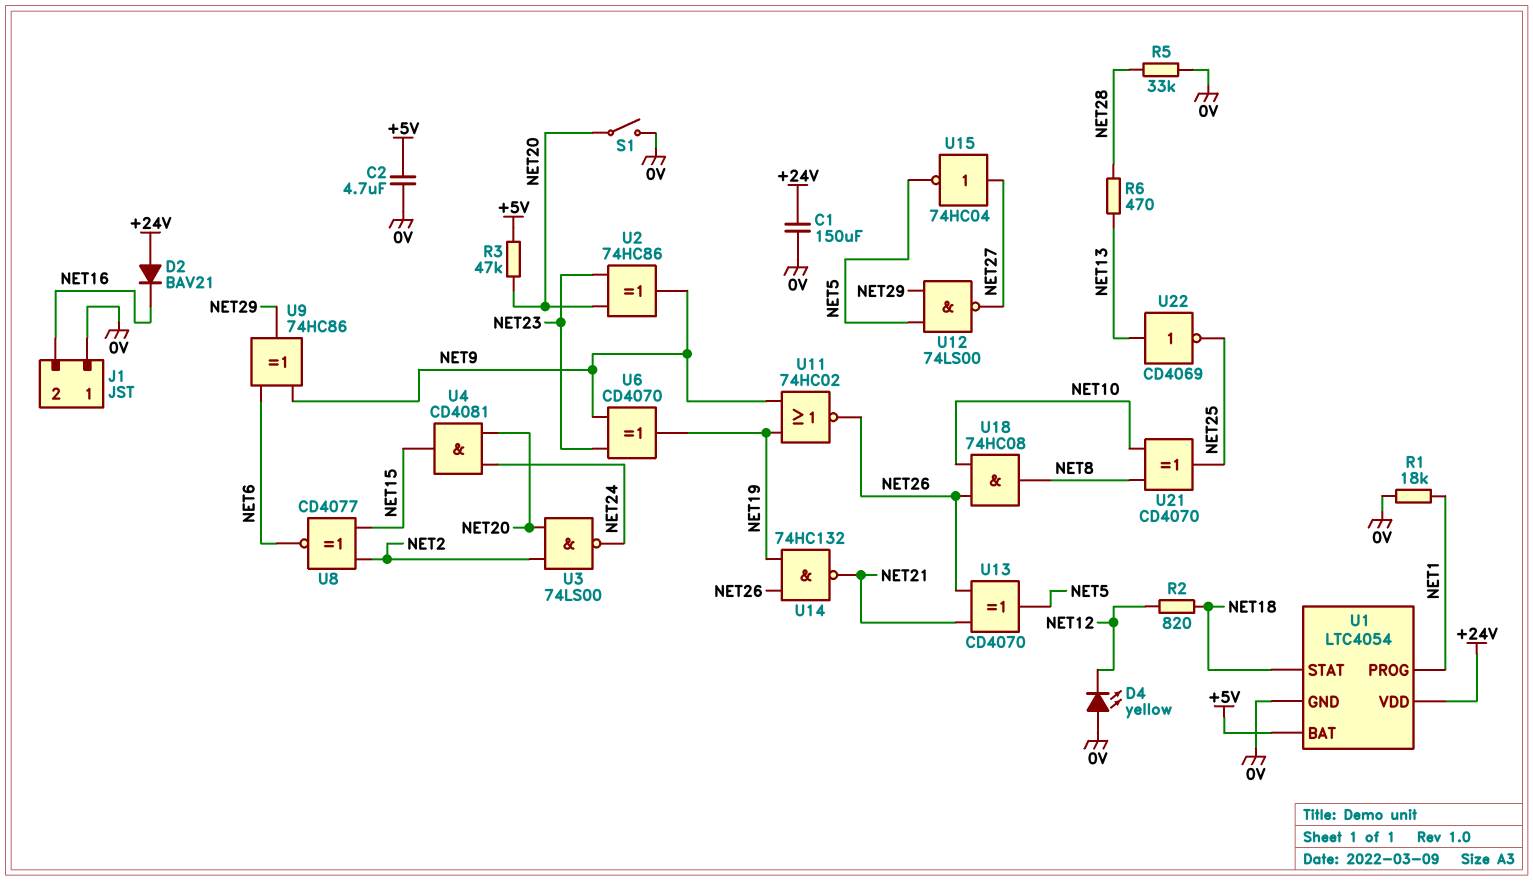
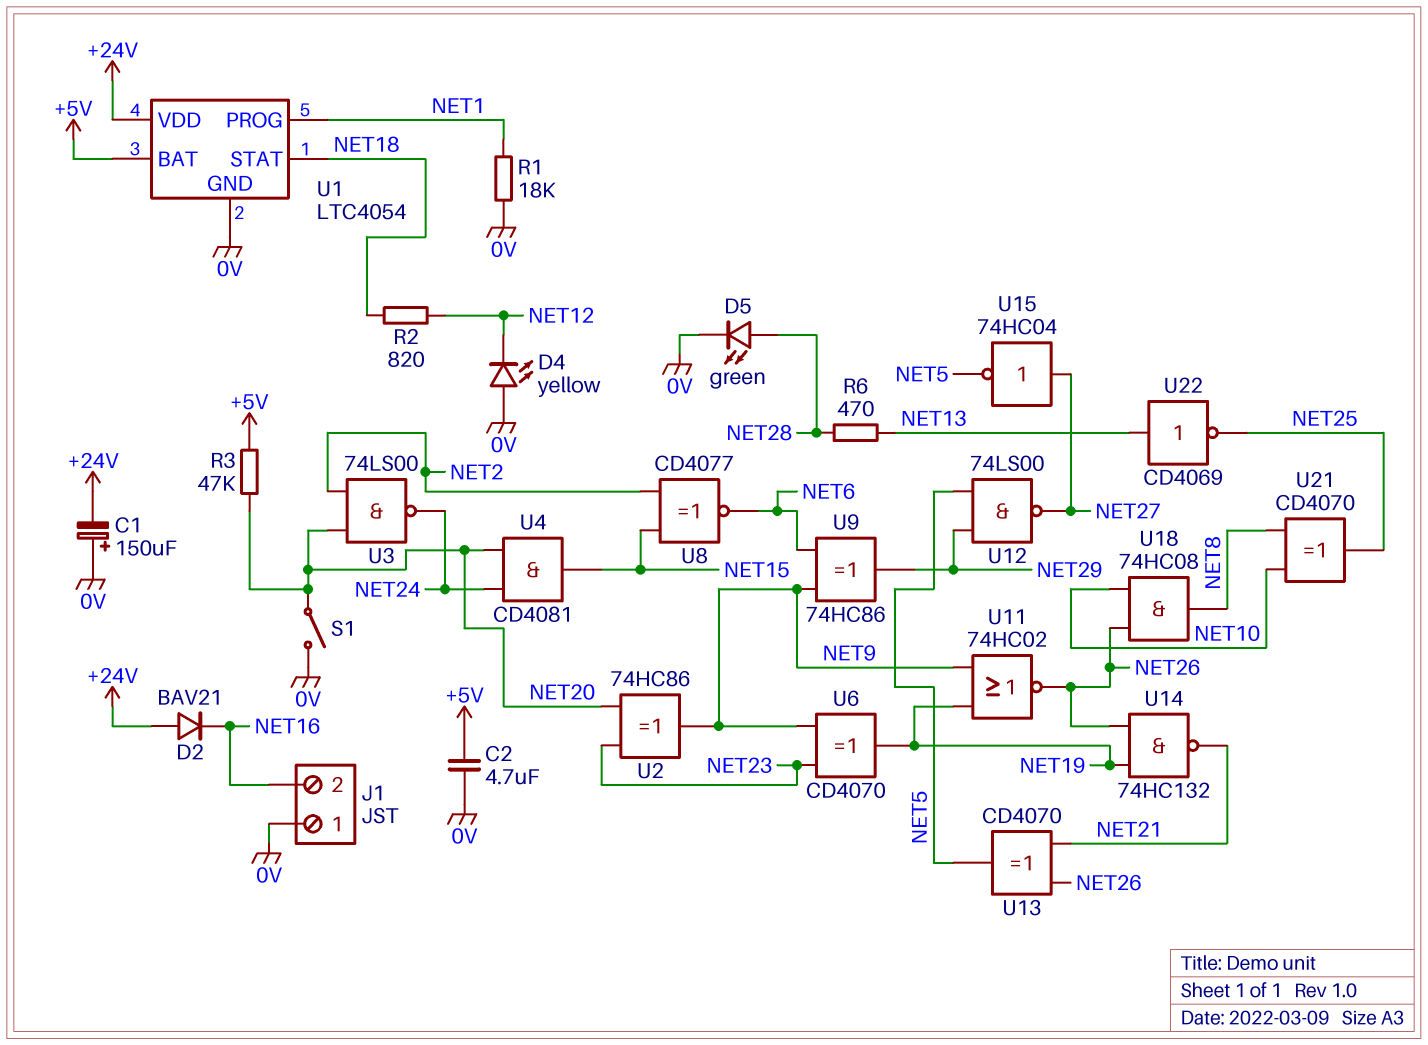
C1: 150uF (+24V, 0V) -> 150uF (plus 0V, minus +24V)
D5: none -> LED green (A NET28, K 0V)
R5: 33k (0V, NET28) -> none

